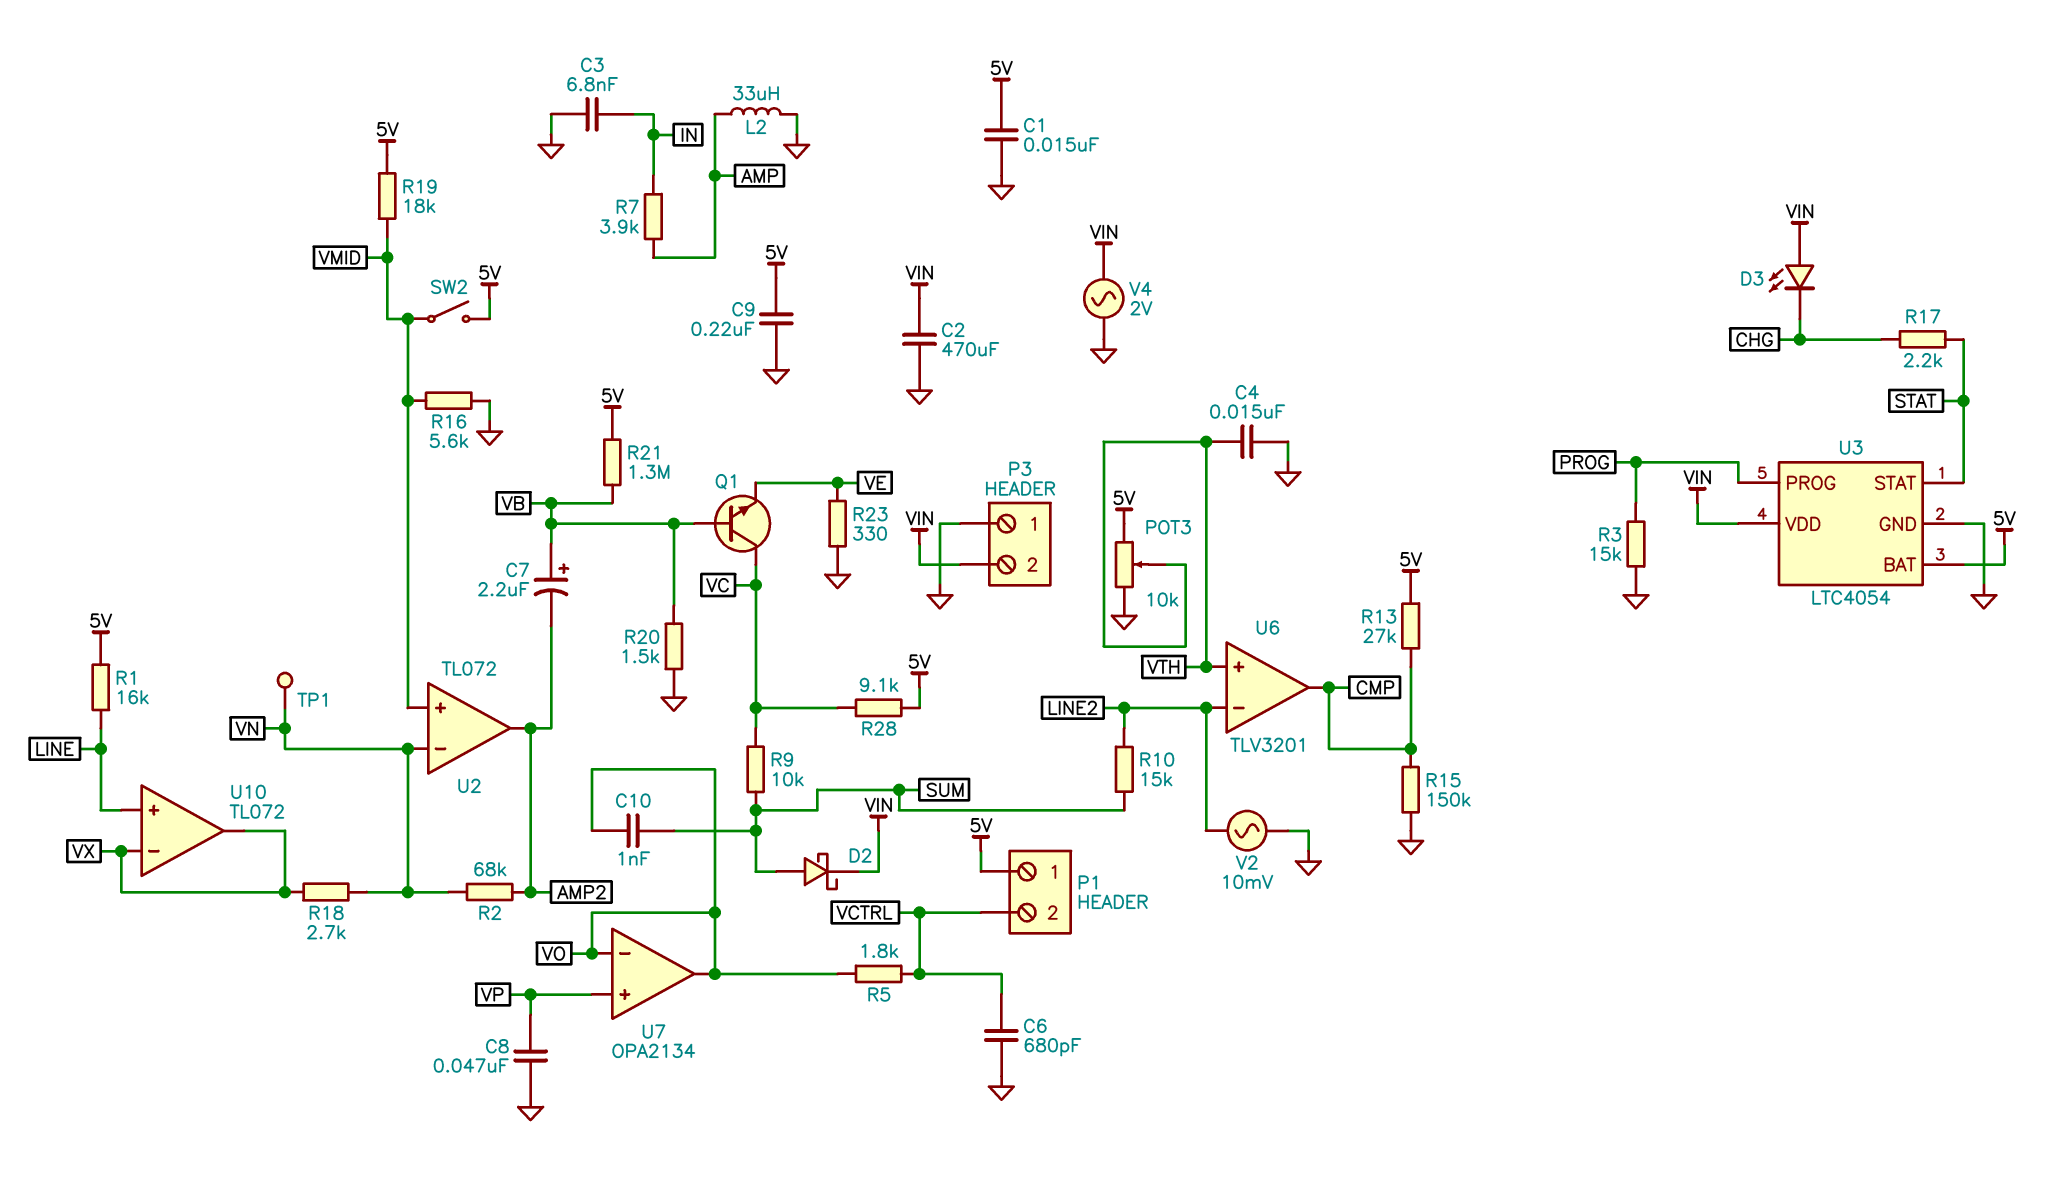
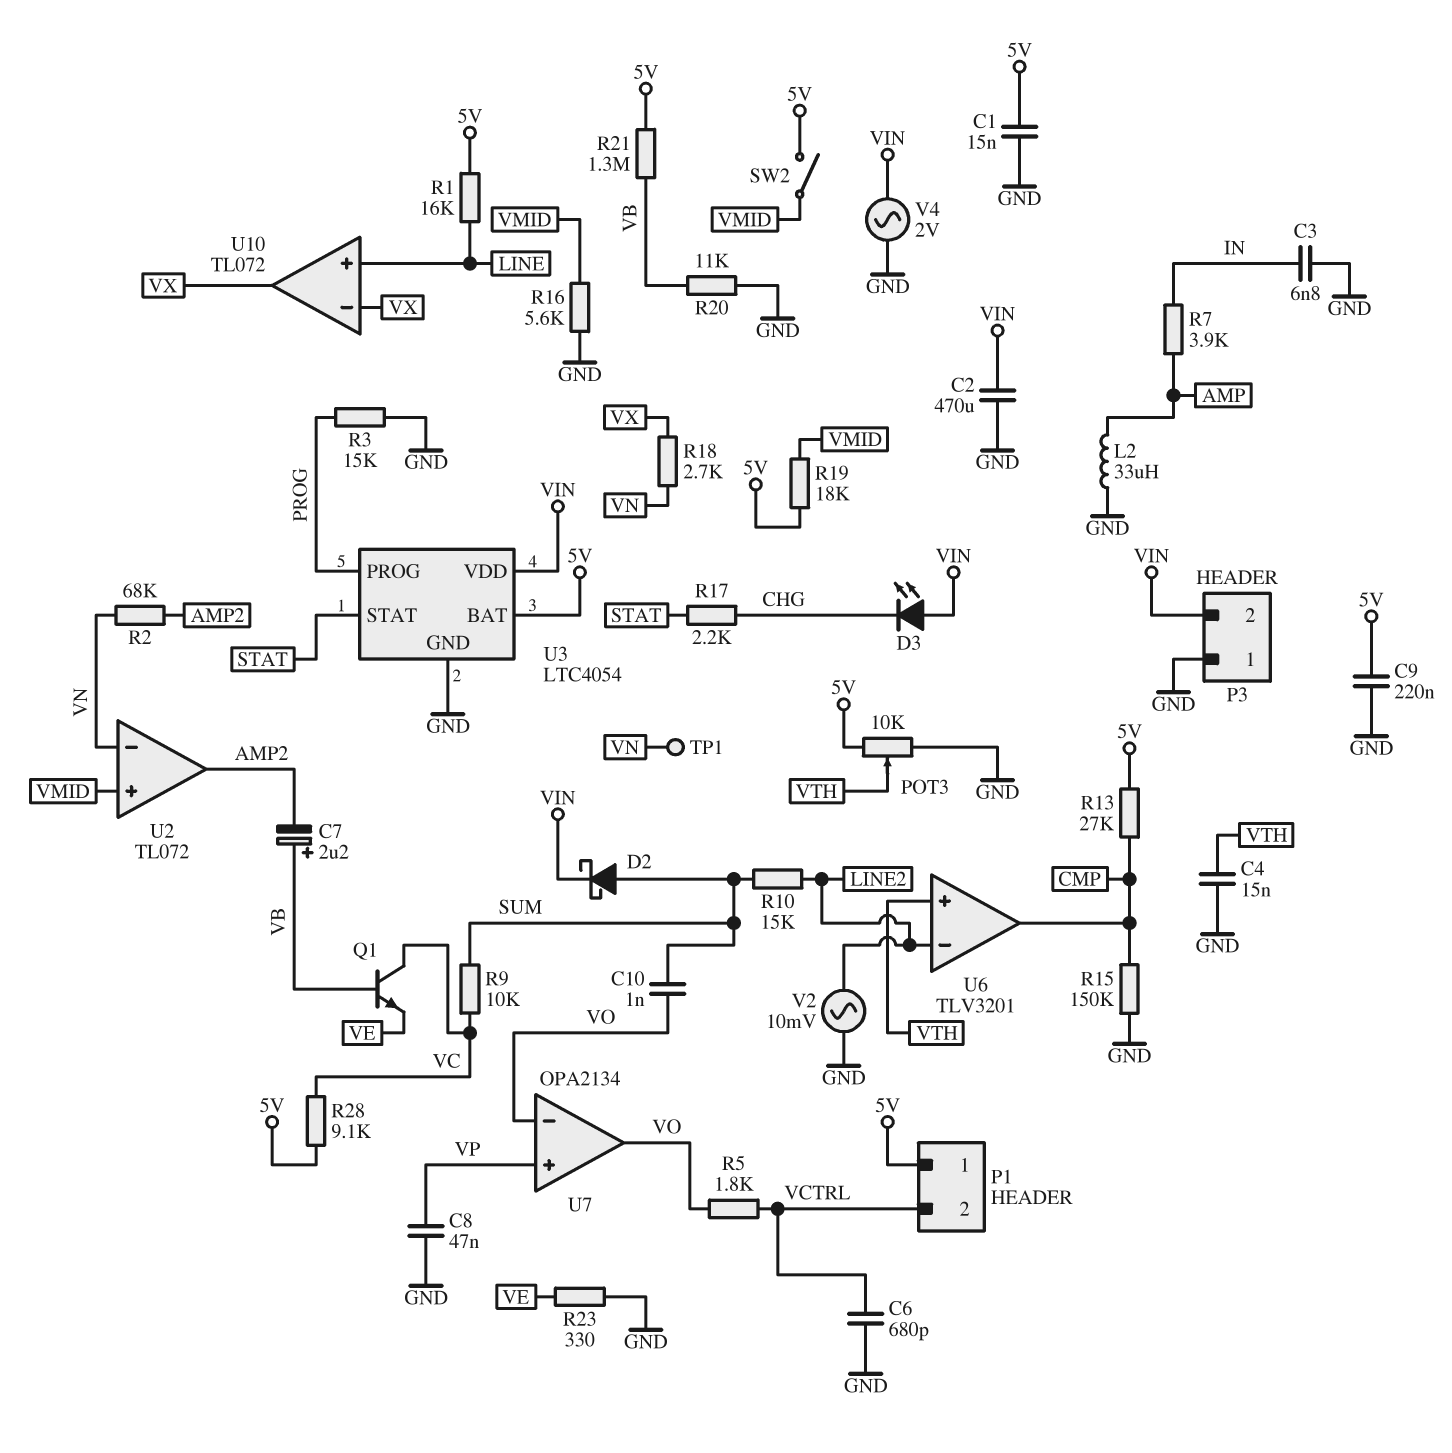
R20: 1.5k (GND, VB) -> 11k (GND, VB)

